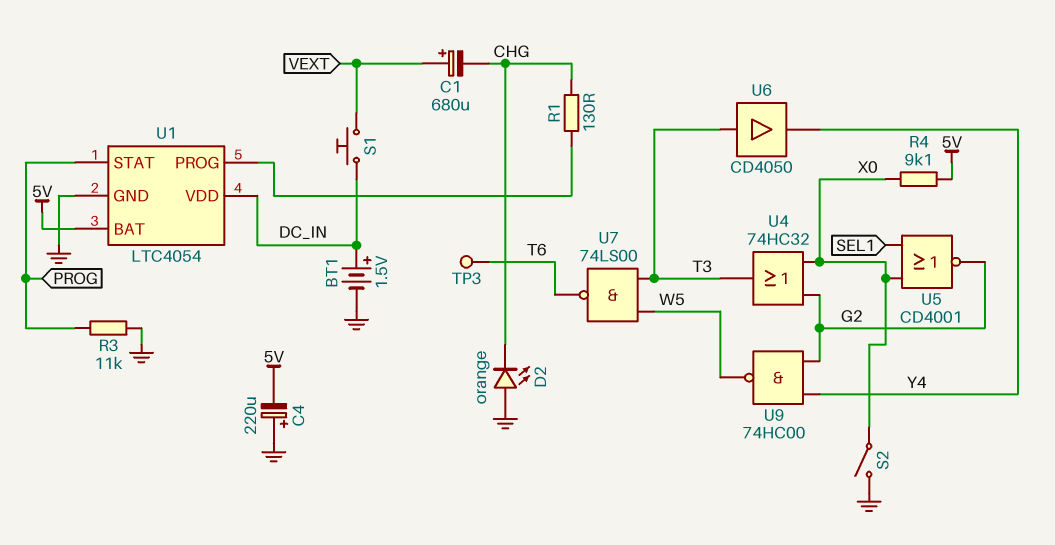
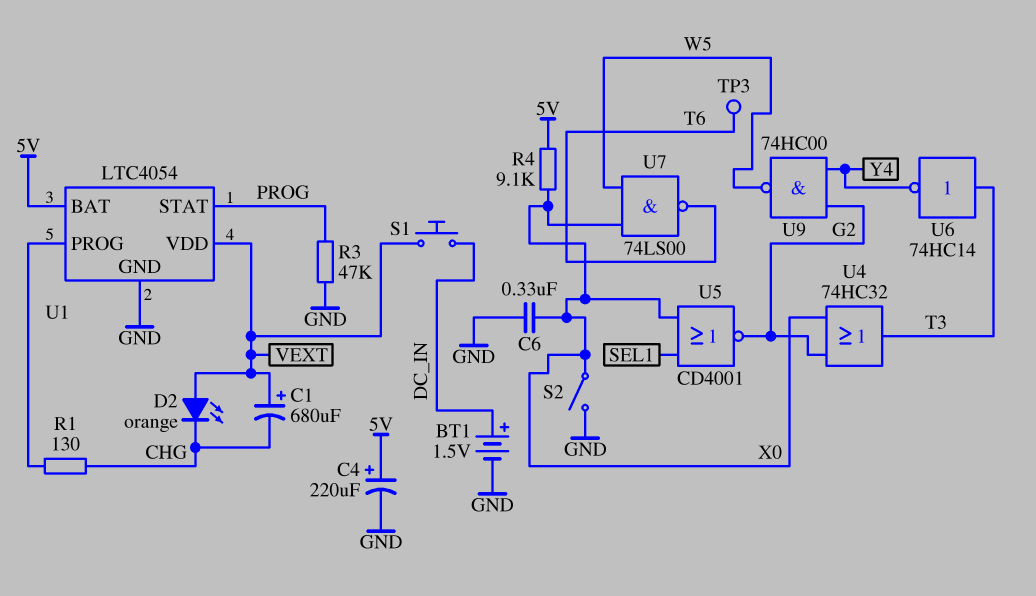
C4: 220uF (plus GND, minus 5V) -> 220uF (plus 5V, minus GND)
C6: none -> 330nF (GND, X0)
D2: LED orange (A GND, K CHG) -> LED orange (A VEXT, K CHG)
R3: 11k (GND, PROG) -> 47k (GND, PROG)
U1 pin VDD: DC_IN -> VEXT
U6: buffer CD4050 (in T3, out Y4) -> NOT 74HC14 (in T3, out Y4)
U7: NAND 74LS00 (in T3, in W5, out T6) -> NAND 74LS00 (in W5, in X0, out T6)

